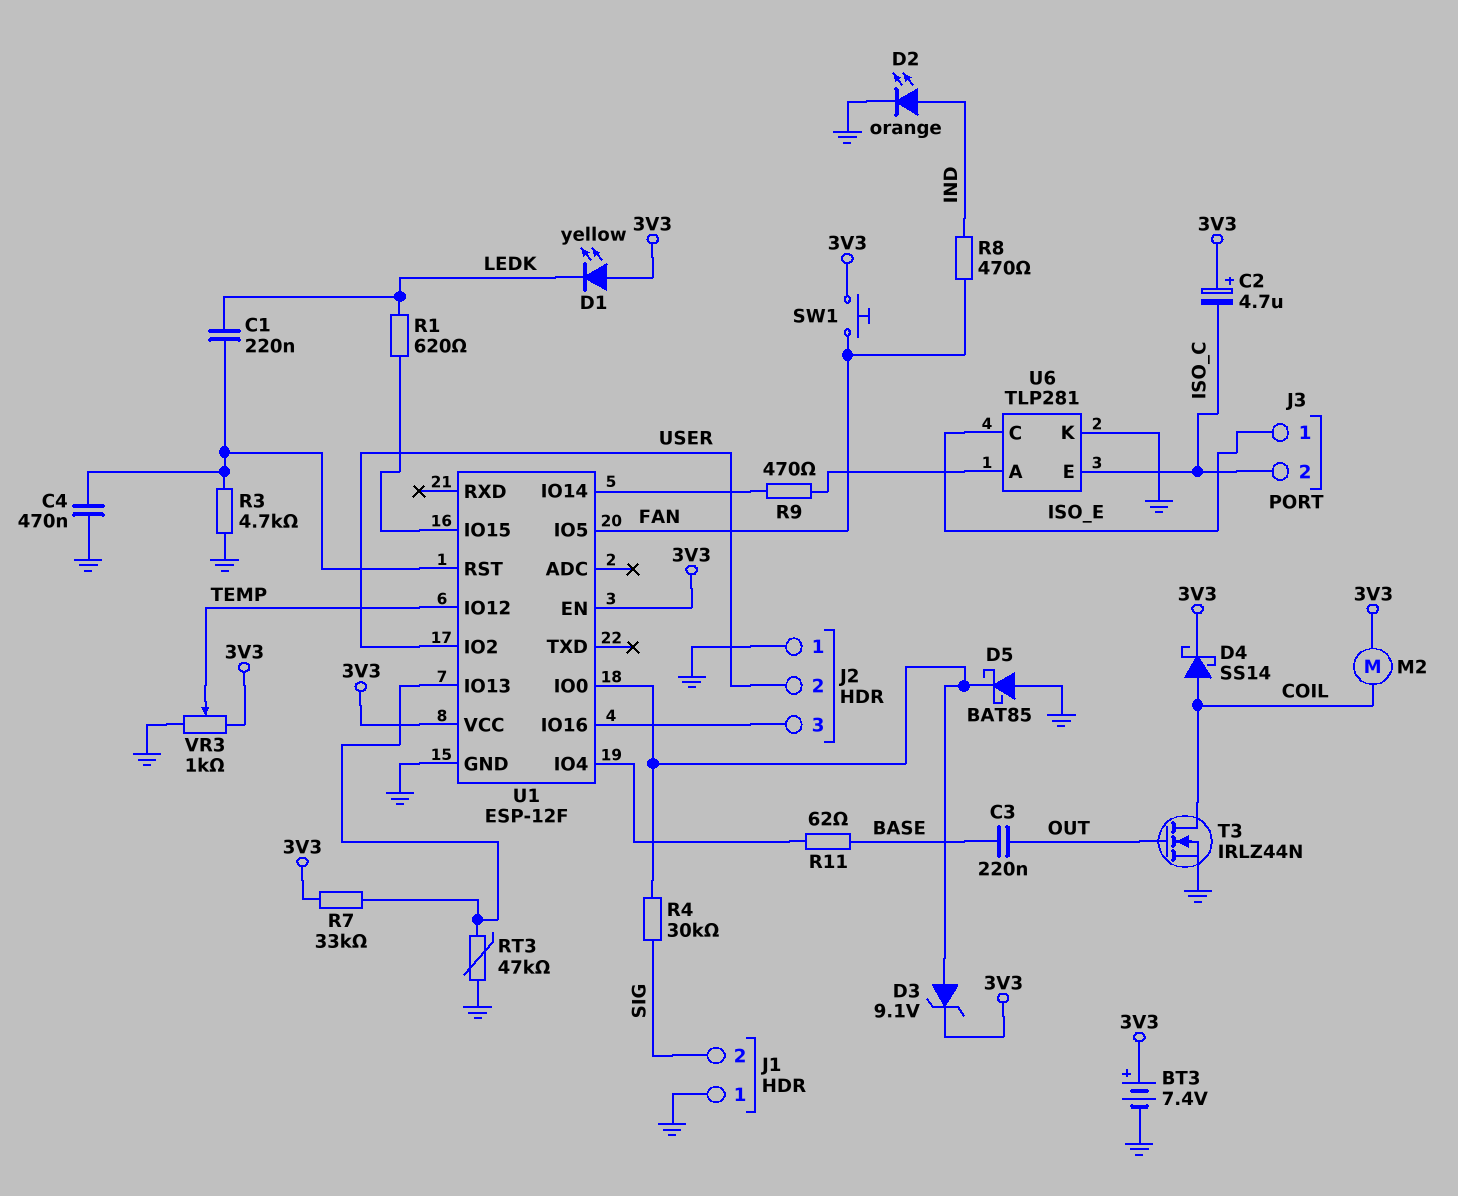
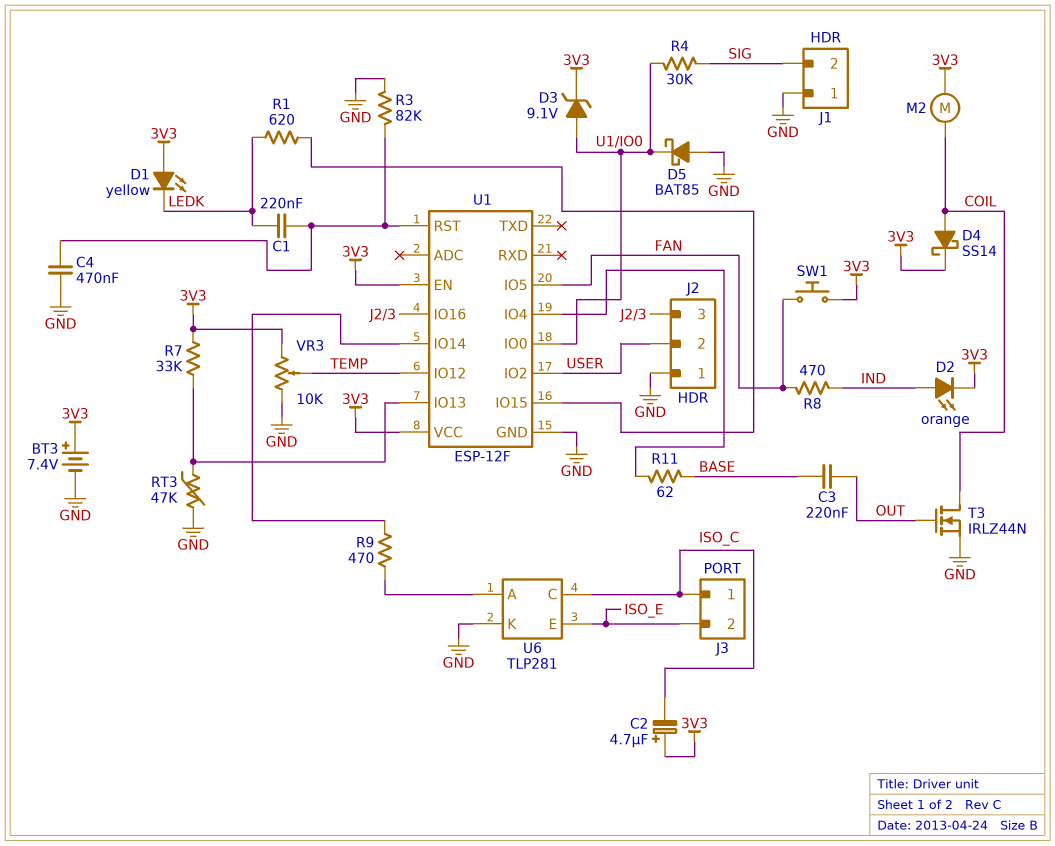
D2: LED orange (A IND, K GND) -> LED orange (A IND, K 3V3)
J3 pin 1: ISO_E -> ISO_C
J3 pin 2: ISO_C -> ISO_E
R3: 4.7k (GND, U1/RST) -> 82k (GND, U1/RST)
U6 pin C: ISO_E -> ISO_C
U6 pin E: ISO_C -> ISO_E
VR3: 1k (3V3, GND, wiper TEMP) -> 10k (3V3, GND, wiper TEMP)

